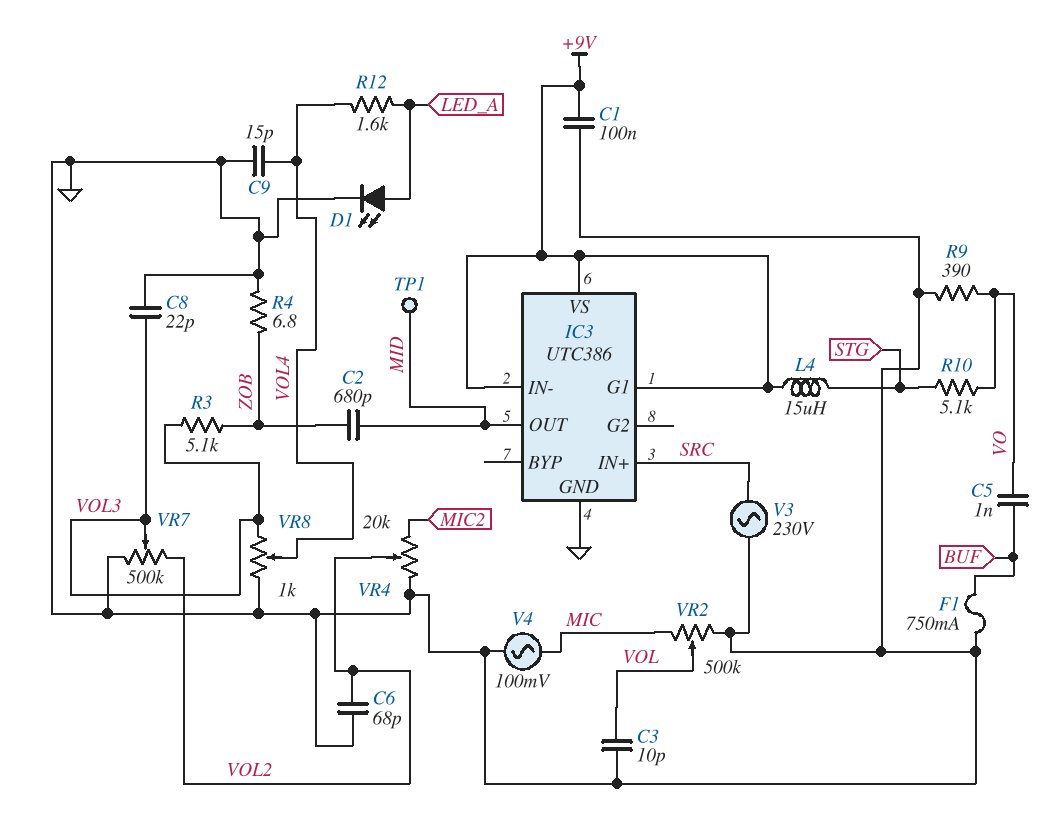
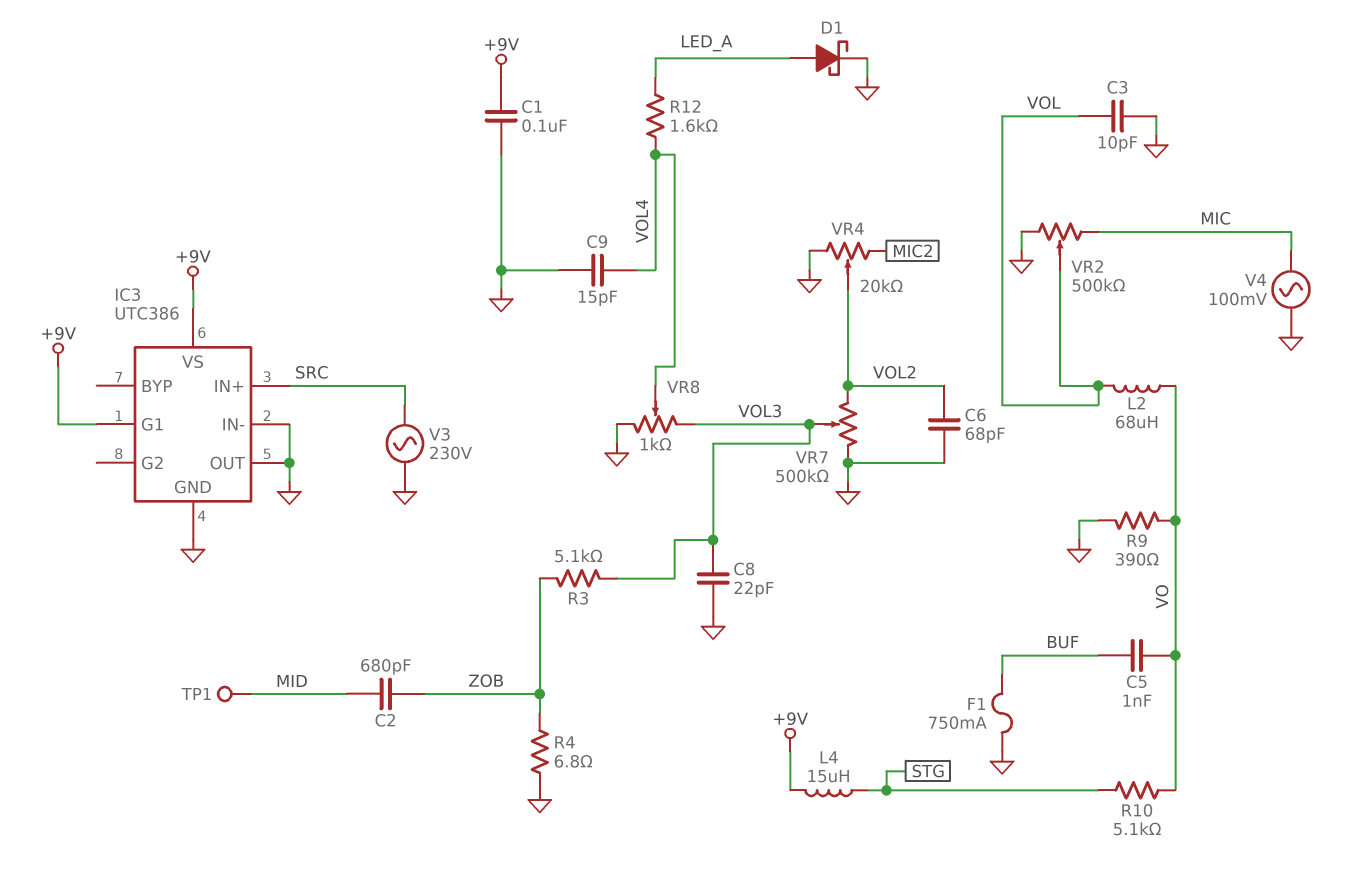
D1: LED (A LED_A, K GND) -> schottky (A LED_A, K GND)
IC3 pin IN-: +9V -> GND
IC3 pin OUT: MID -> GND
L2: none -> 68uH (VO, VOL)

